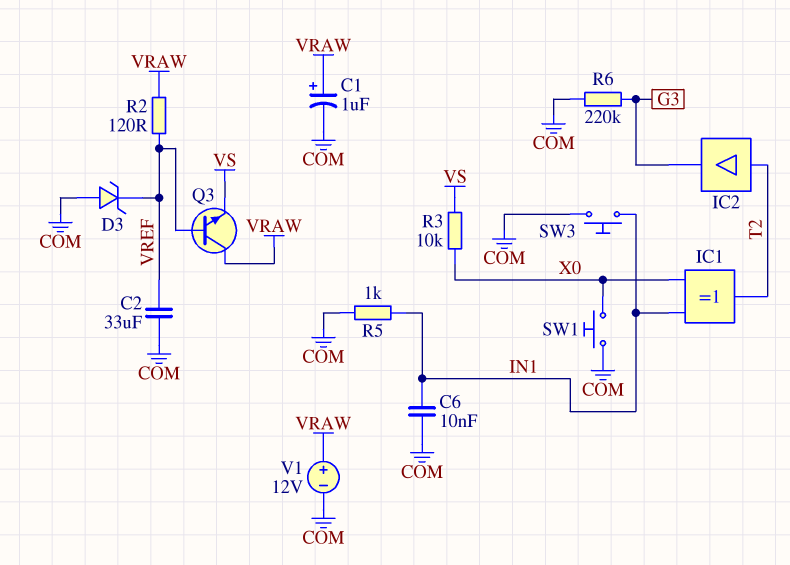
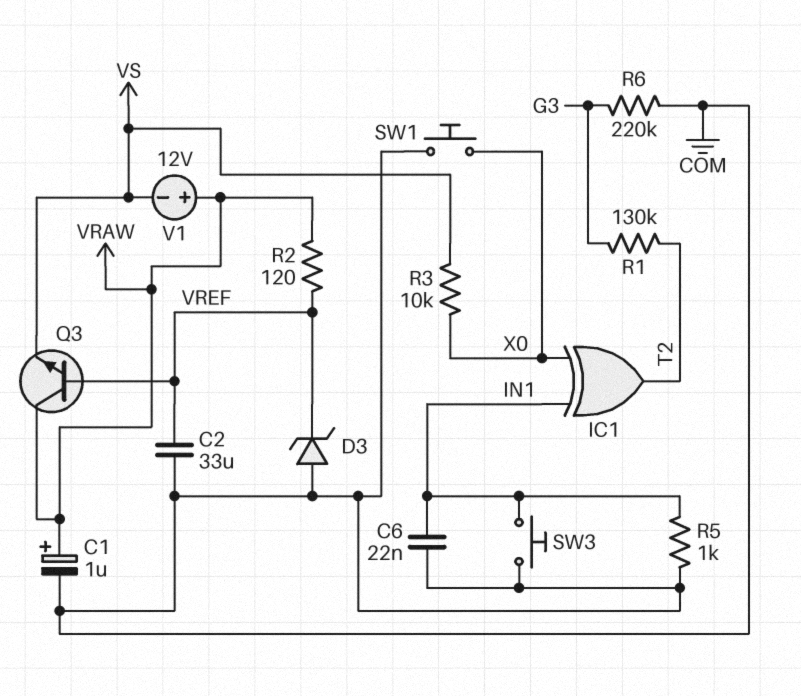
C6: 10nF (COM, IN1) -> 22nF (COM, IN1)
IC2: buffer (in T2, out G3) -> none
R1: none -> 130k (G3, T2)
V1: 12V (plus VRAW, minus COM) -> 12V (plus VRAW, minus VS)

